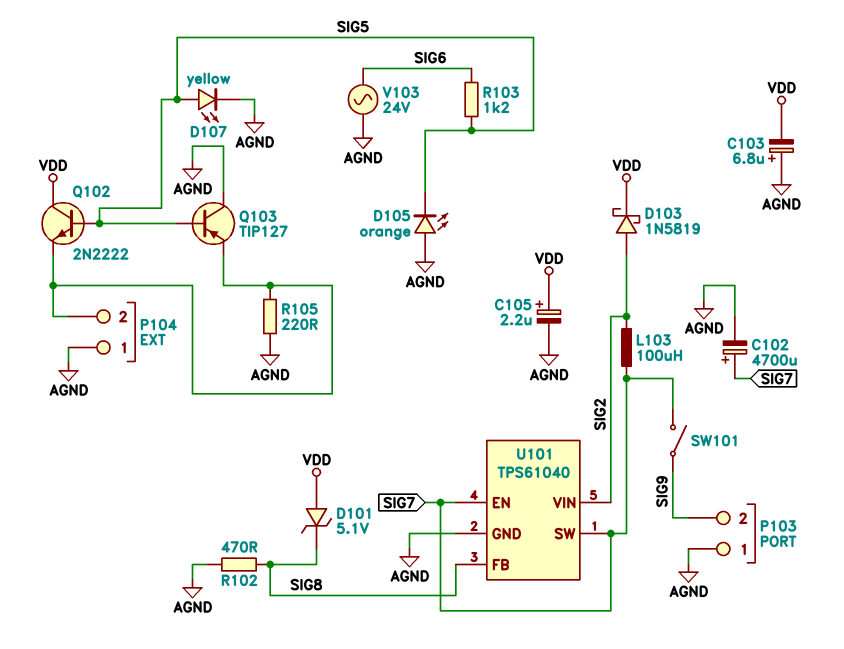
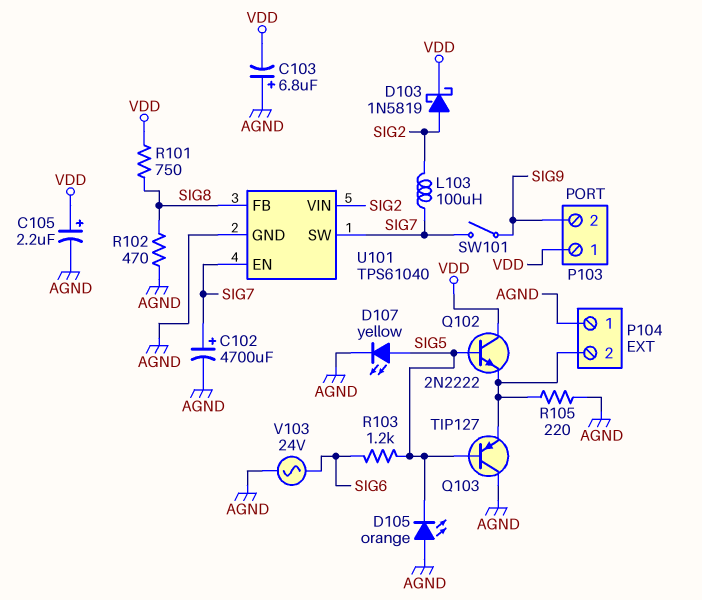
D101: zener 5.1V (A VDD, K SIG8) -> none
P103 pin 1: AGND -> VDD
R101: none -> 750 (SIG8, VDD)

